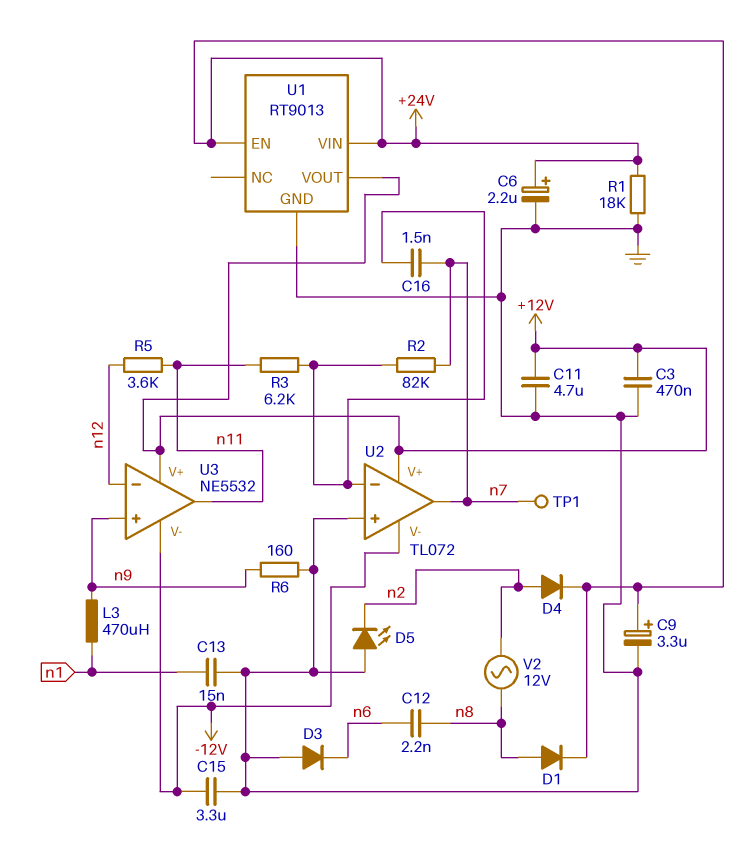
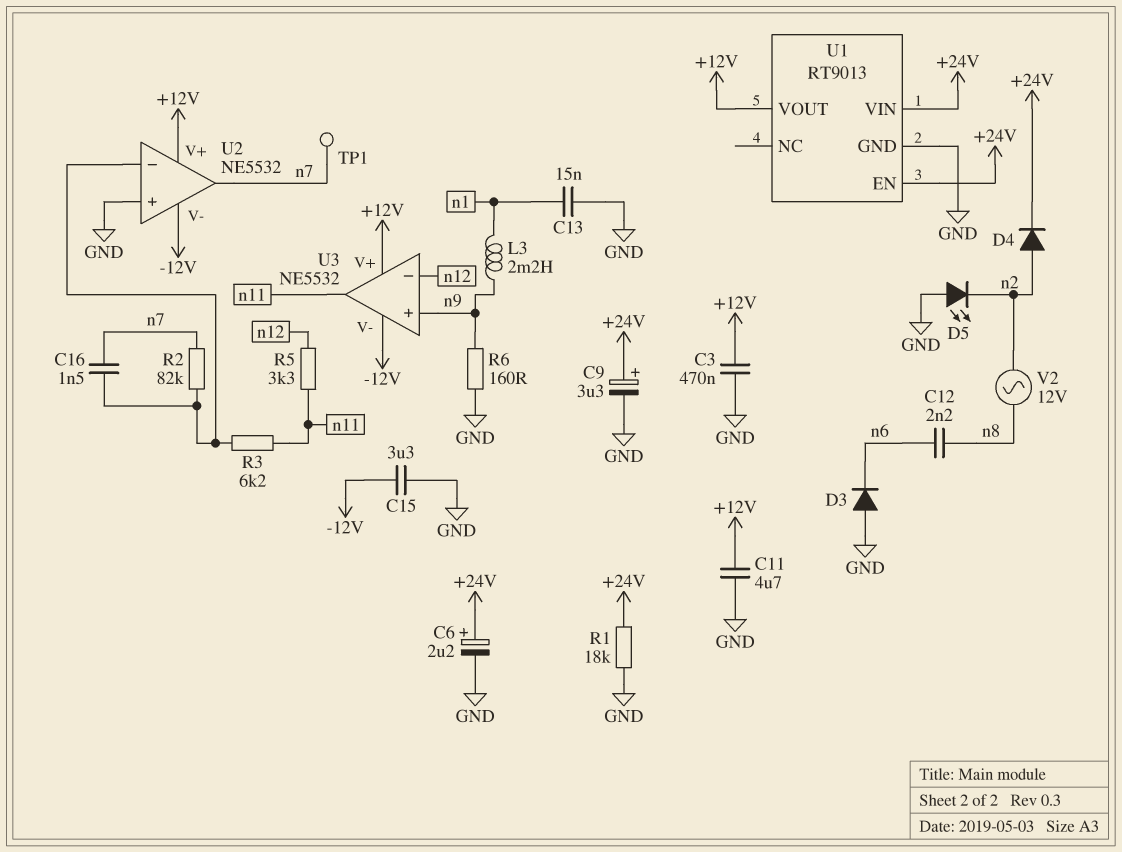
D1: diode (A n8, K +24V) -> none
L3: 470uH (n1, n9) -> 2.2mH (n1, n9)
R5: 3.6k (n11, n12) -> 3.3k (n11, n12)
U2: TL072 -> NE5532

